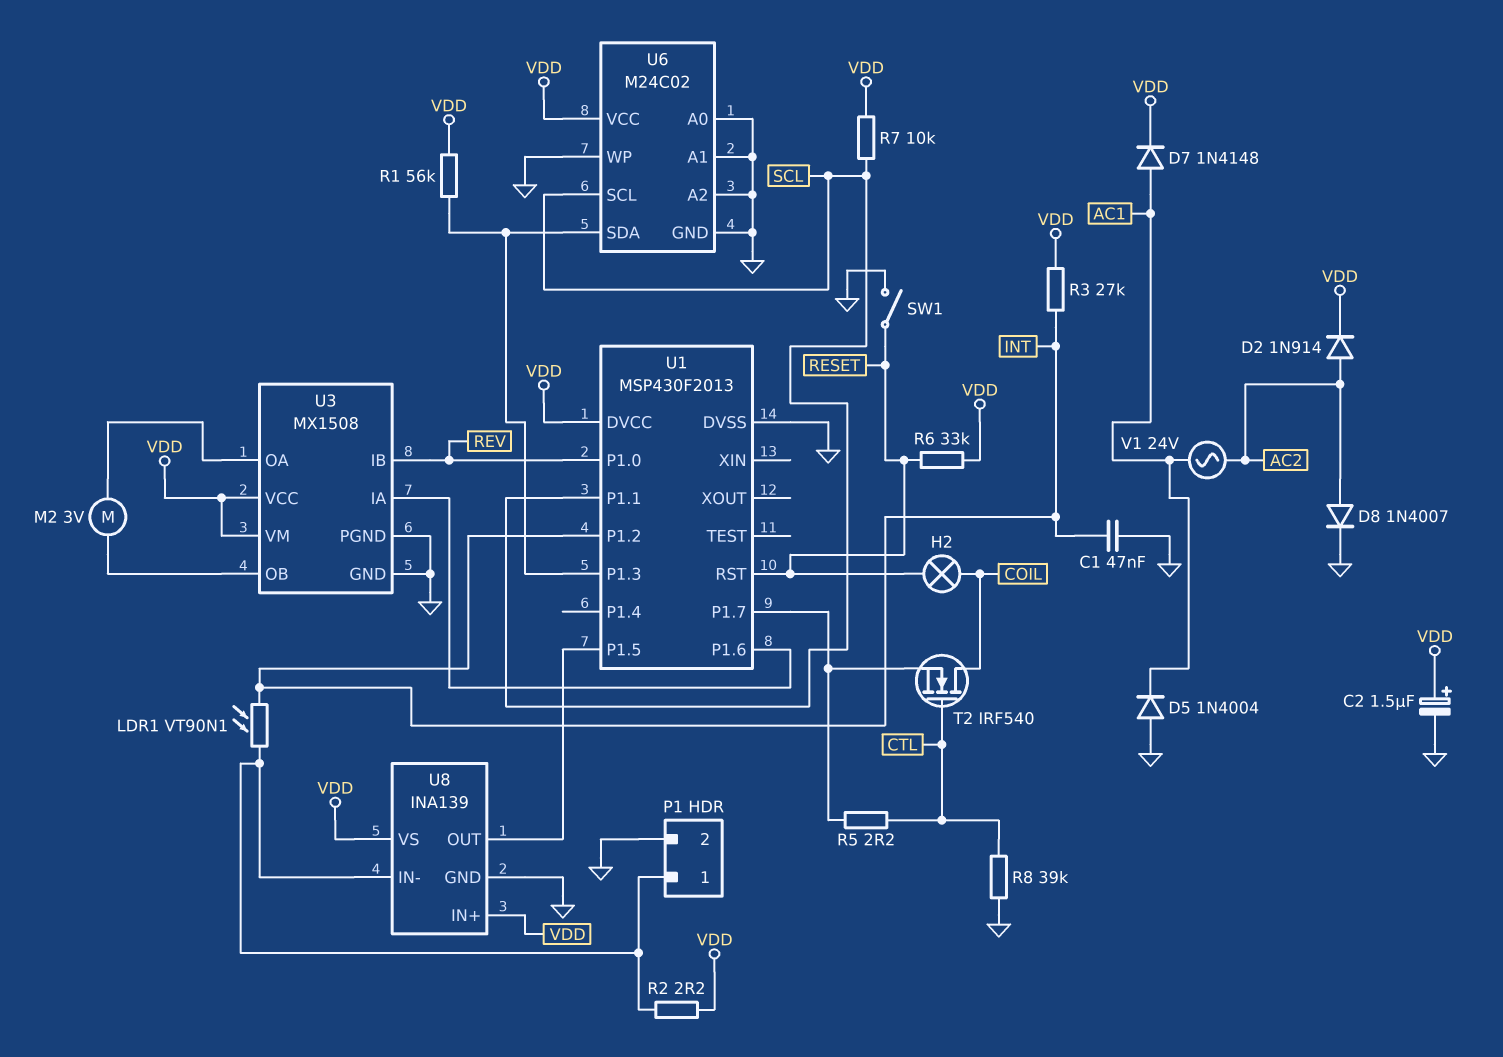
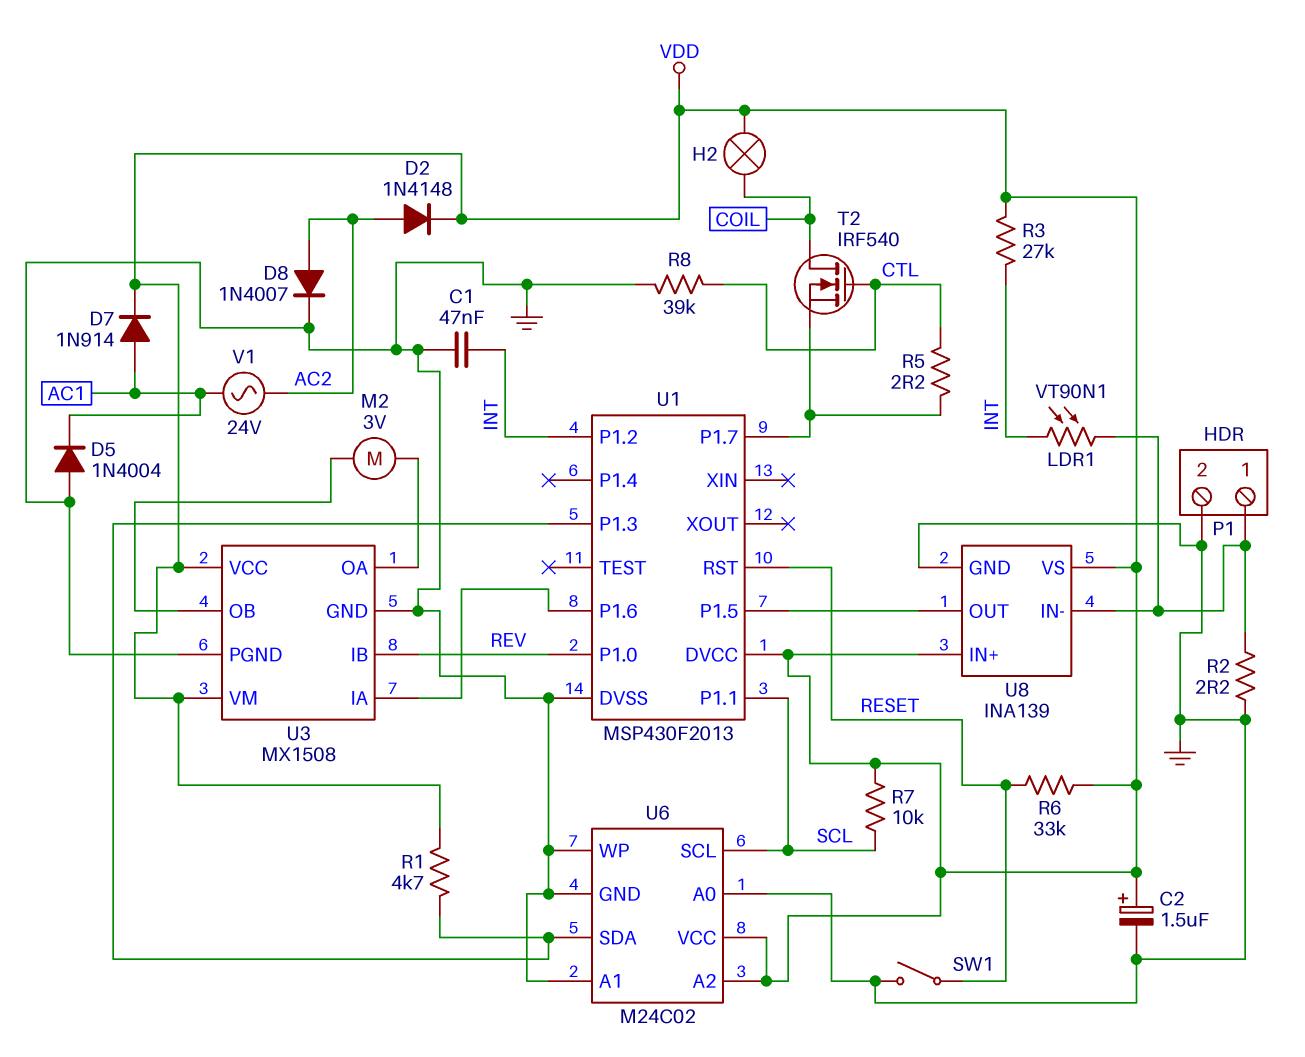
D2: diode 1N914 (A AC2, K VDD) -> diode 1N4148 (A AC2, K VDD)
D7: diode 1N4148 (A AC1, K VDD) -> diode 1N914 (A AC1, K VDD)
H2: lamp (COIL, RESET) -> lamp (COIL, VDD)
R1: 56k (U1/P1.3, VDD) -> 4.7k (U1/P1.3, VDD)
R2: 2.2 (P1/1, VDD) -> 2.2 (GND, P1/1)
U6 pin A2: GND -> VDD

